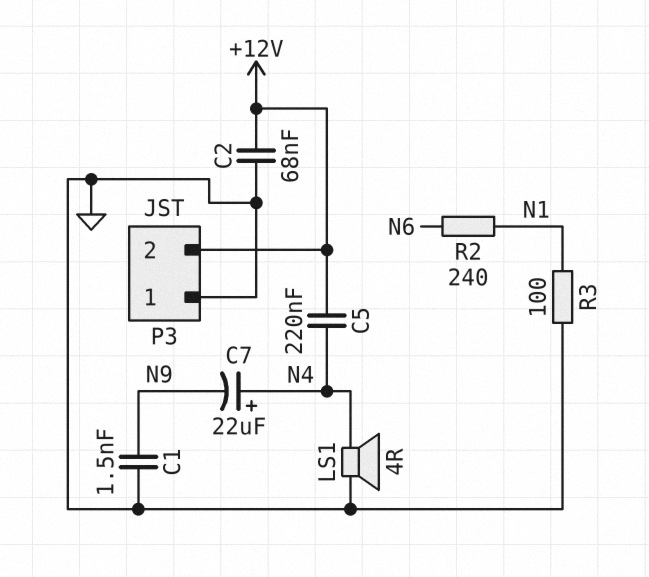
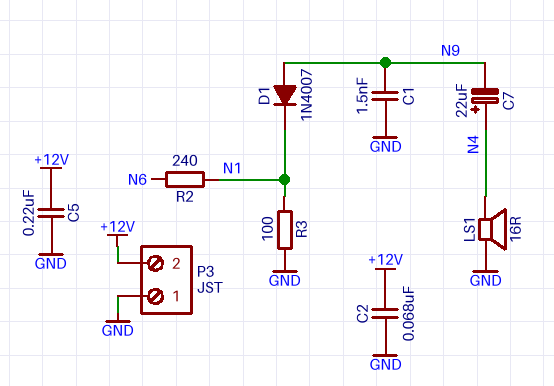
C5: 220nF (+12V, N4) -> 220nF (+12V, GND)
D1: none -> diode 1N4007 (A N9, K N1)
LS1: speaker 4R (GND, N4) -> speaker 16R (GND, N4)

